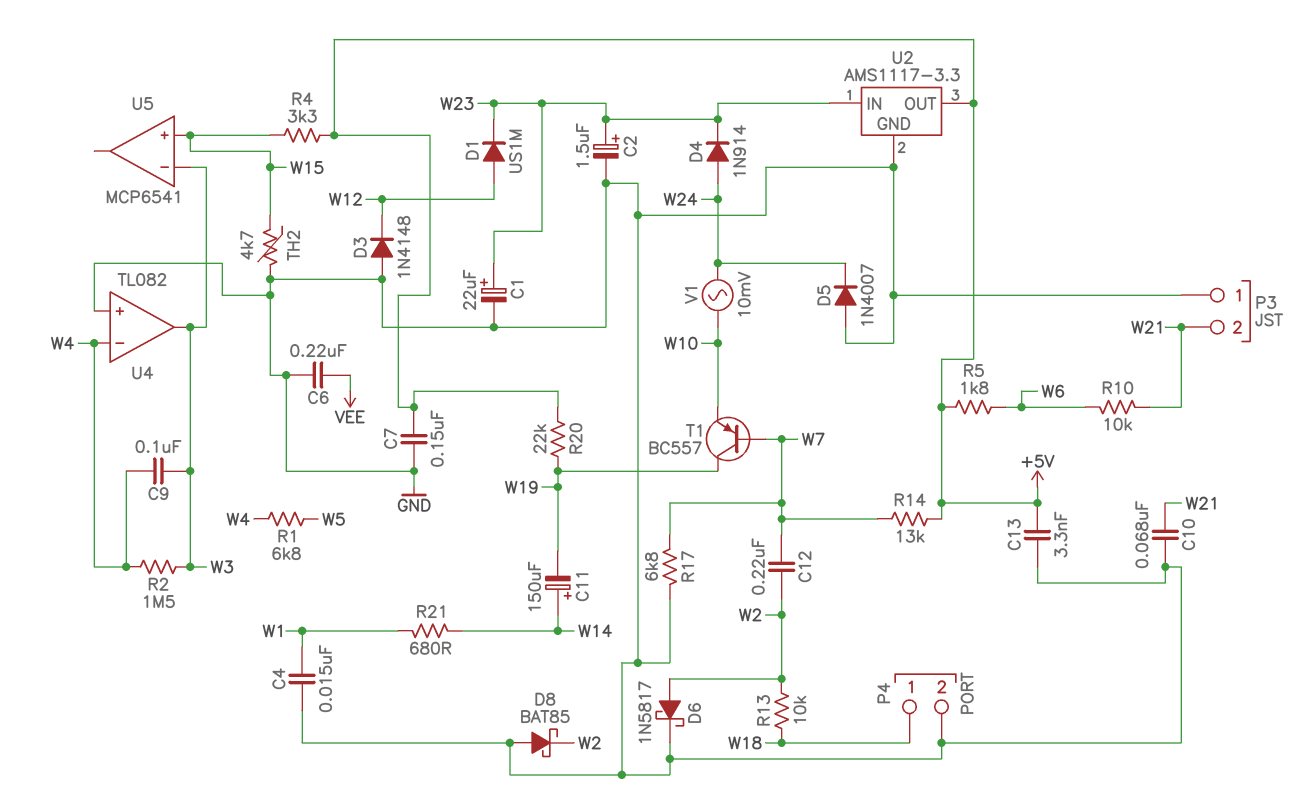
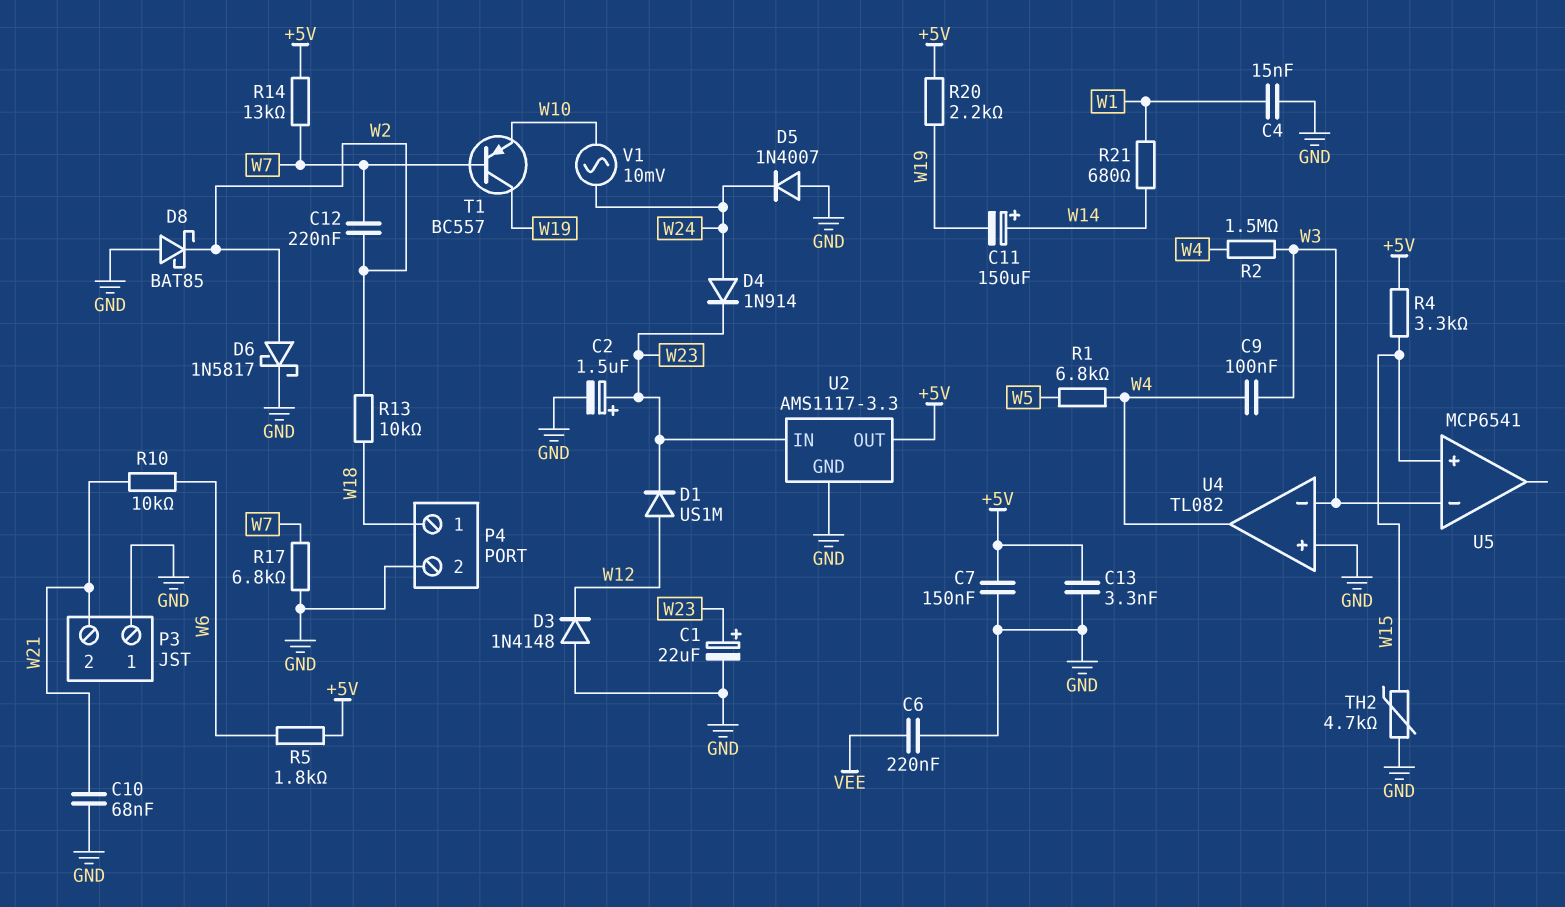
R20: 22k (+5V, W19) -> 2.2k (+5V, W19)
U4 pin in-: W4 -> W3
U4 pin out: W3 -> W4

